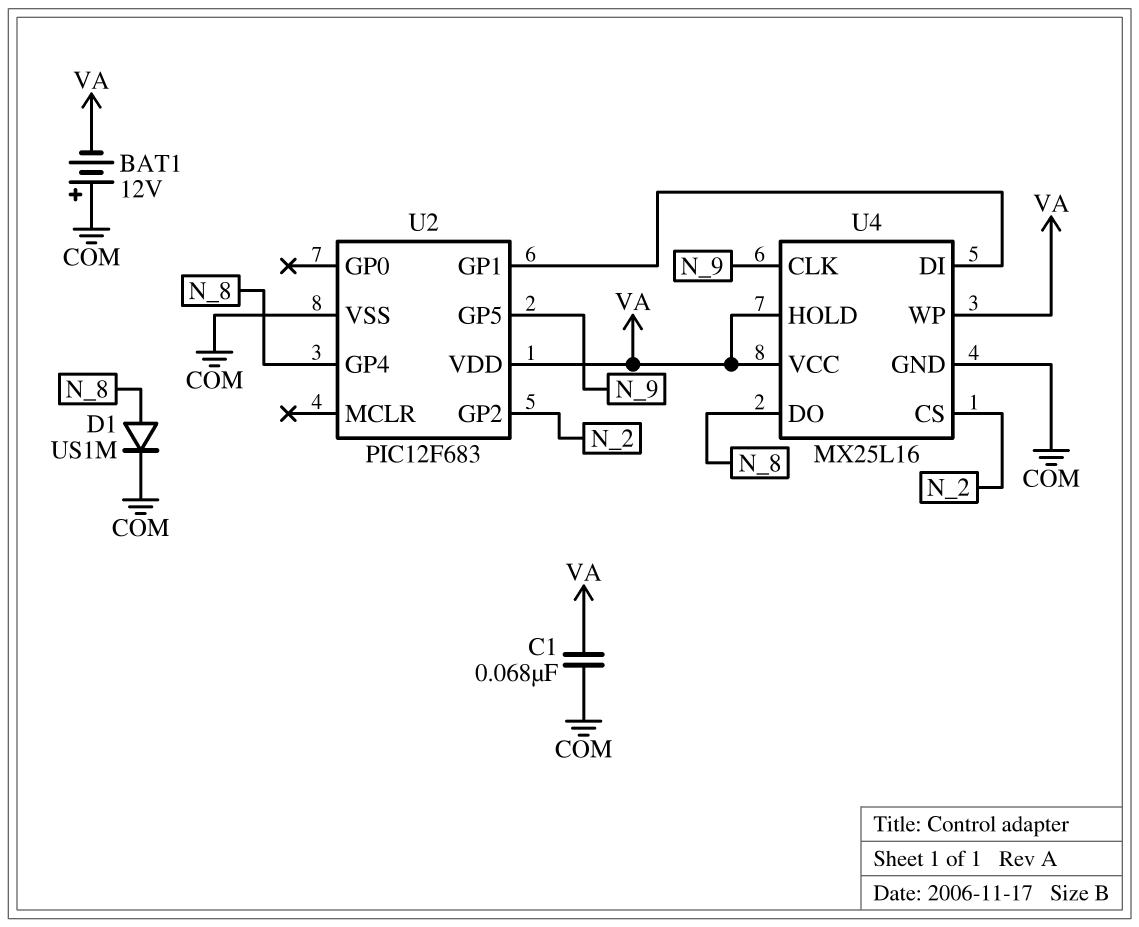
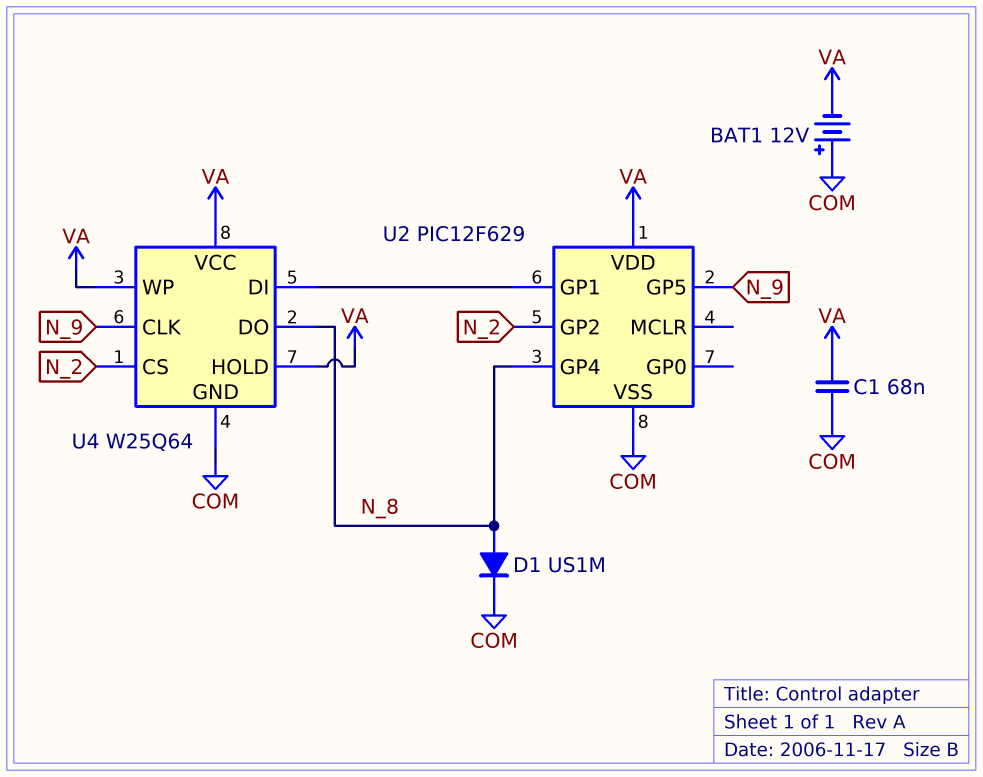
U2: PIC12F683 -> PIC12F629
U4: MX25L16 -> W25Q64

